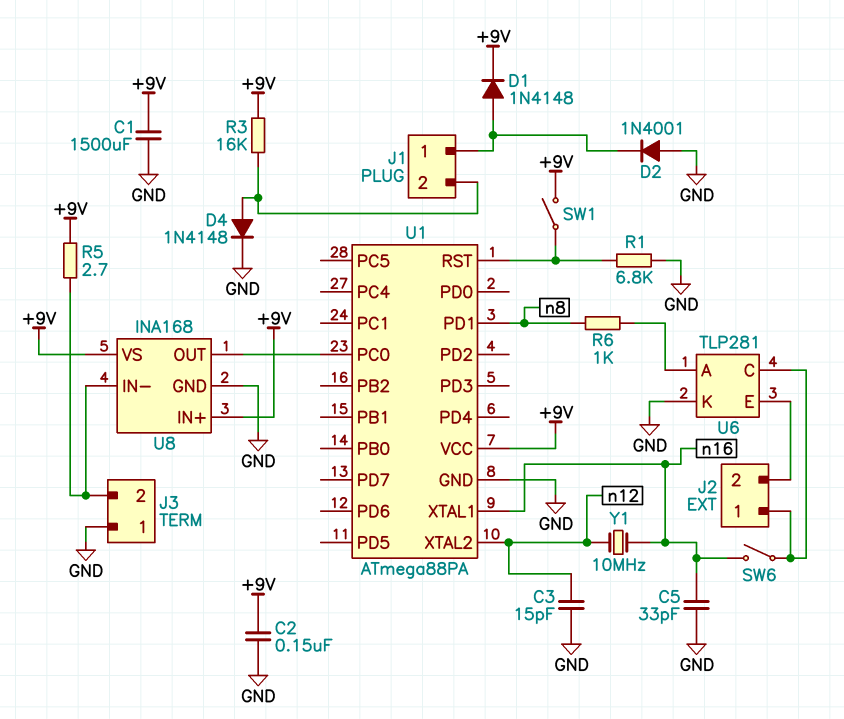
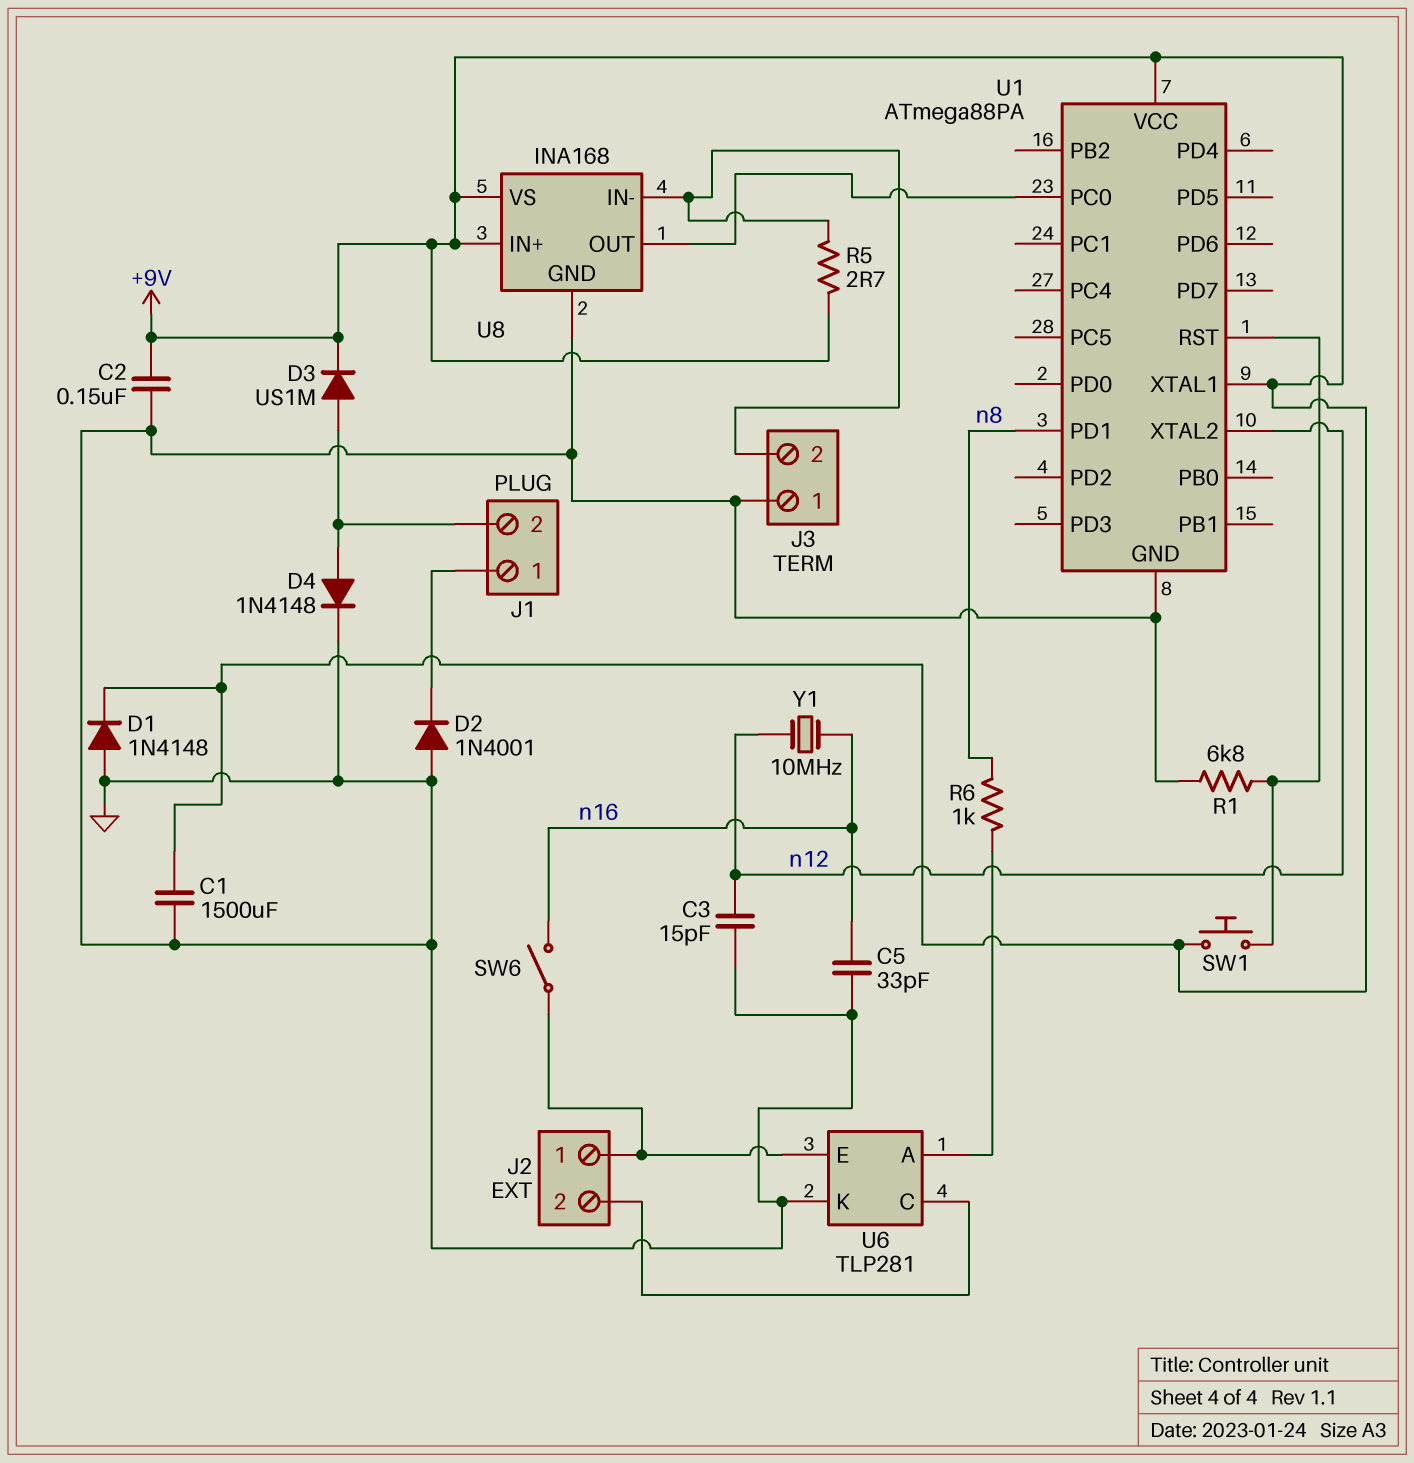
D1: diode 1N4148 (A J1/1, K +9V) -> diode 1N4148 (A GND, K +9V)
D3: none -> diode US1M (A J1/2, K +9V)
R3: 16k (+9V, J1/2) -> none
SW1: switch (+9V, U1/RST) -> button (+9V, U1/RST)
U1 pin XTAL1: n16 -> +9V
U6 pin C: J2/1 -> J2/2
U6 pin E: J2/2 -> J2/1

